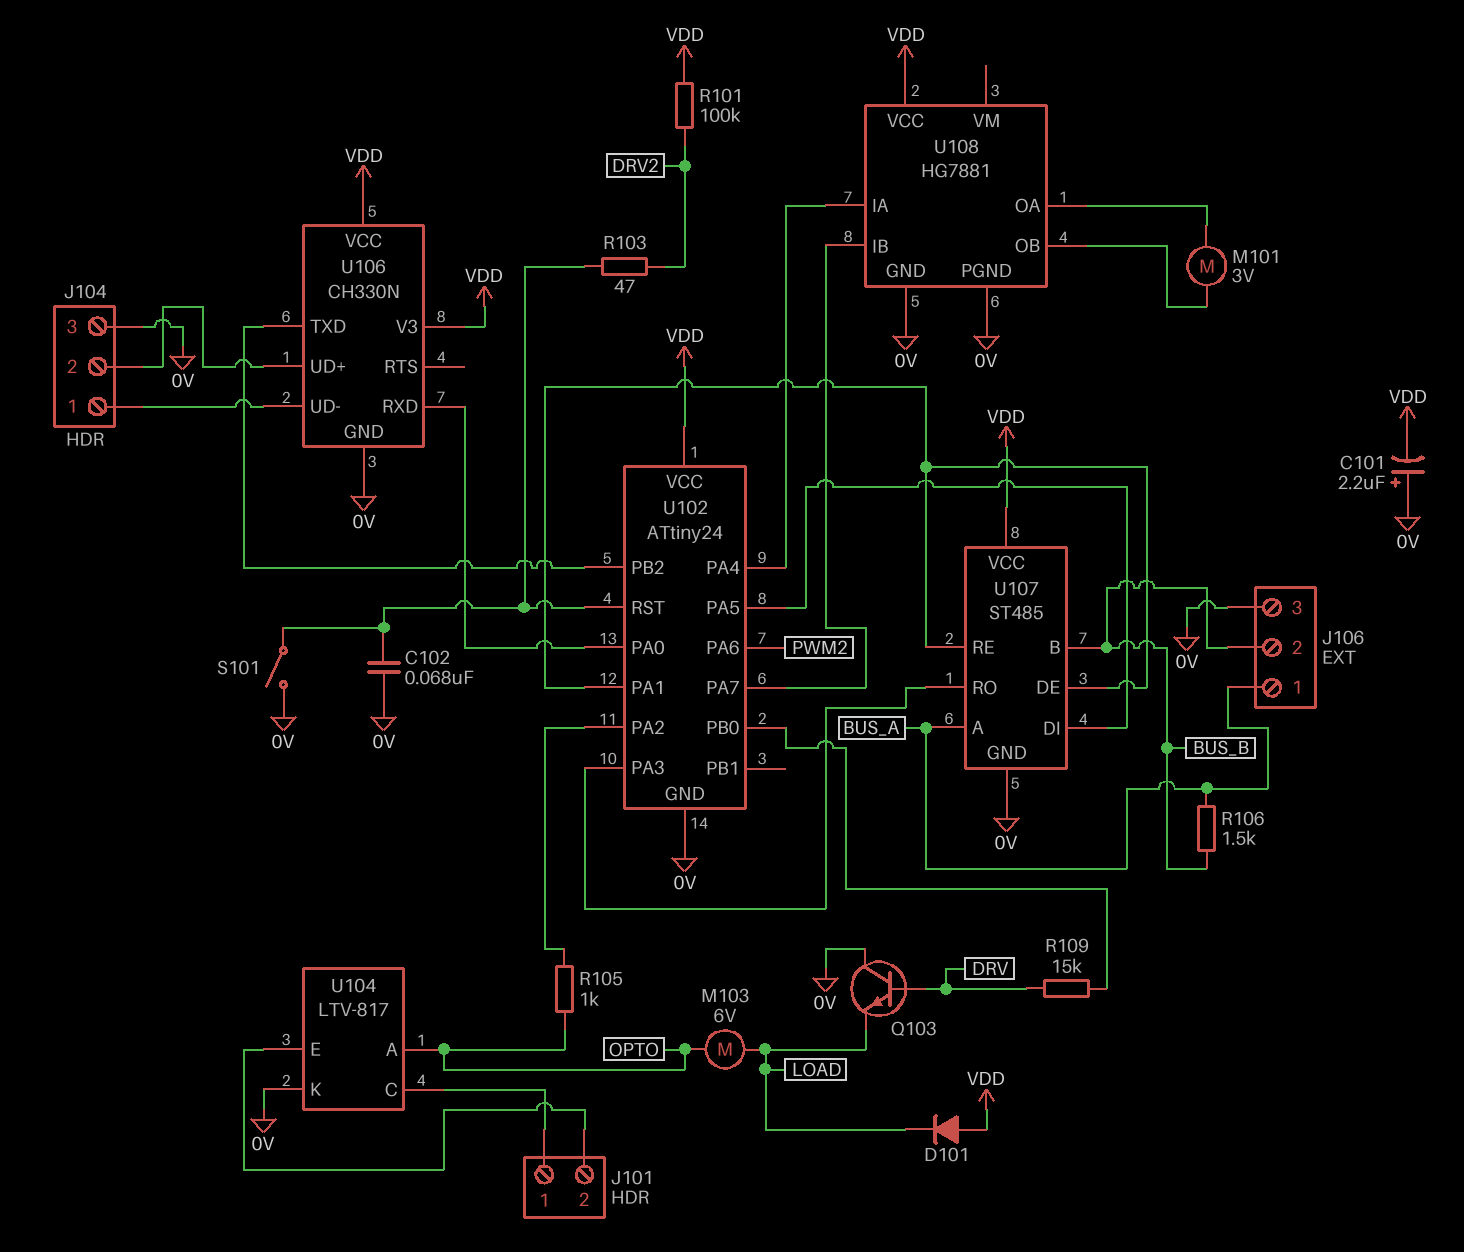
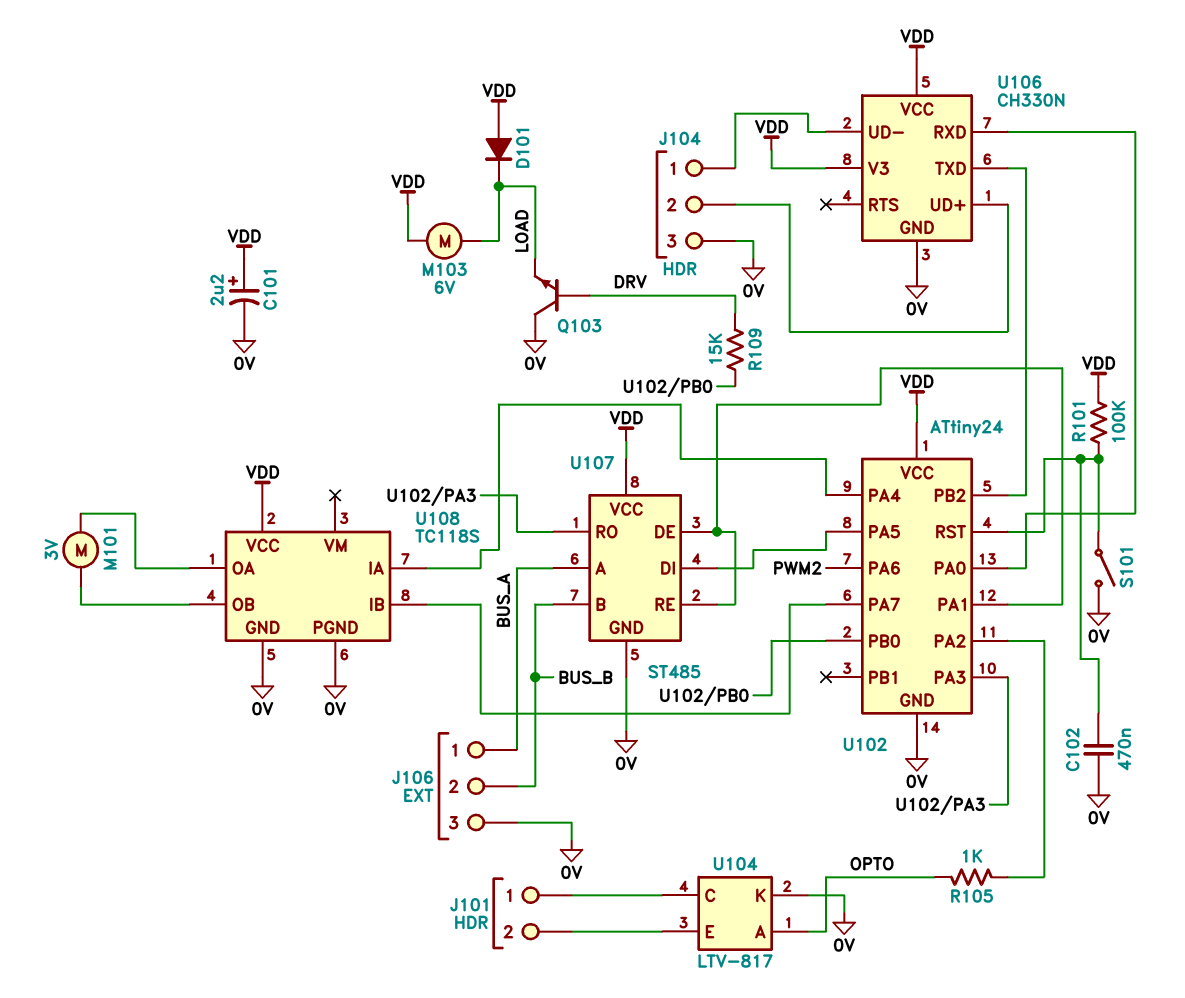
C101: 2.2uF (plus 0V, minus VDD) -> 2.2uF (plus VDD, minus 0V)
C102: 68nF (0V, U102/RST) -> 470nF (0V, U102/RST)
M103: motor 6V (LOAD, OPTO) -> motor 6V (LOAD, VDD)
R101: 100k (DRV2, VDD) -> 100k (U102/RST, VDD)
R103: 47 (DRV2, U102/RST) -> none
R106: 1.5k (BUS_A, BUS_B) -> none
U108: HG7881 -> TC118S

